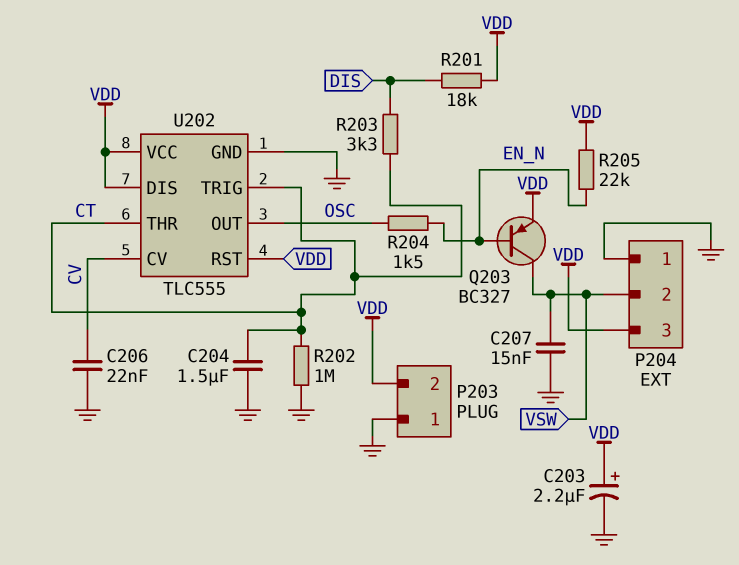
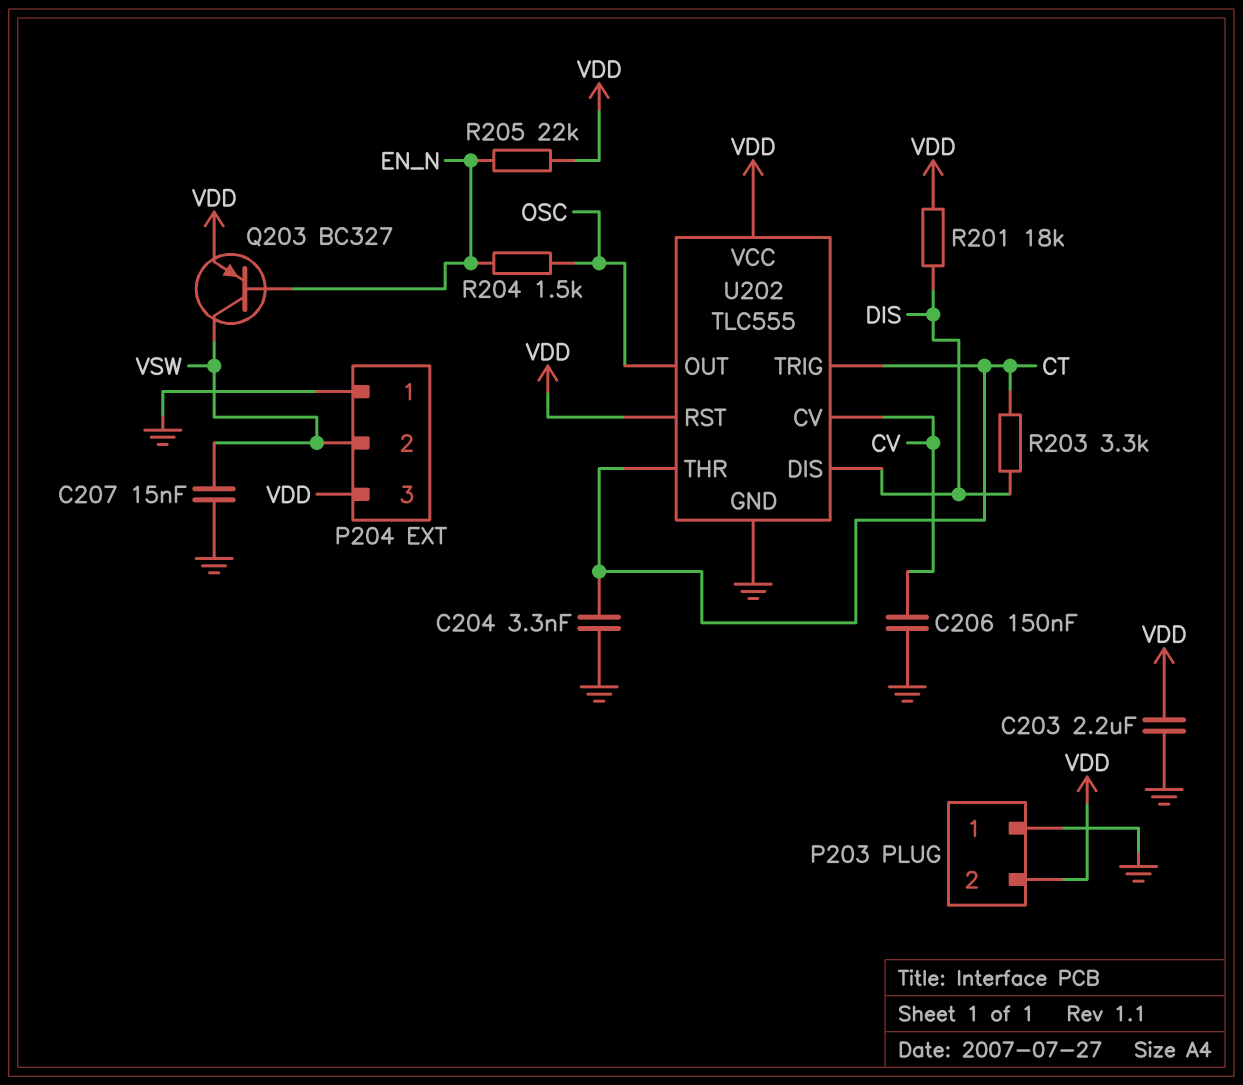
C203: 2.2uF (plus VDD, minus GND) -> 2.2uF (GND, VDD)
C204: 1.5uF (CT, GND) -> 3.3nF (CT, GND)
C206: 22nF (CV, GND) -> 150nF (CV, GND)
R202: 1M (CT, GND) -> none
U202 pin DIS: VDD -> DIS

